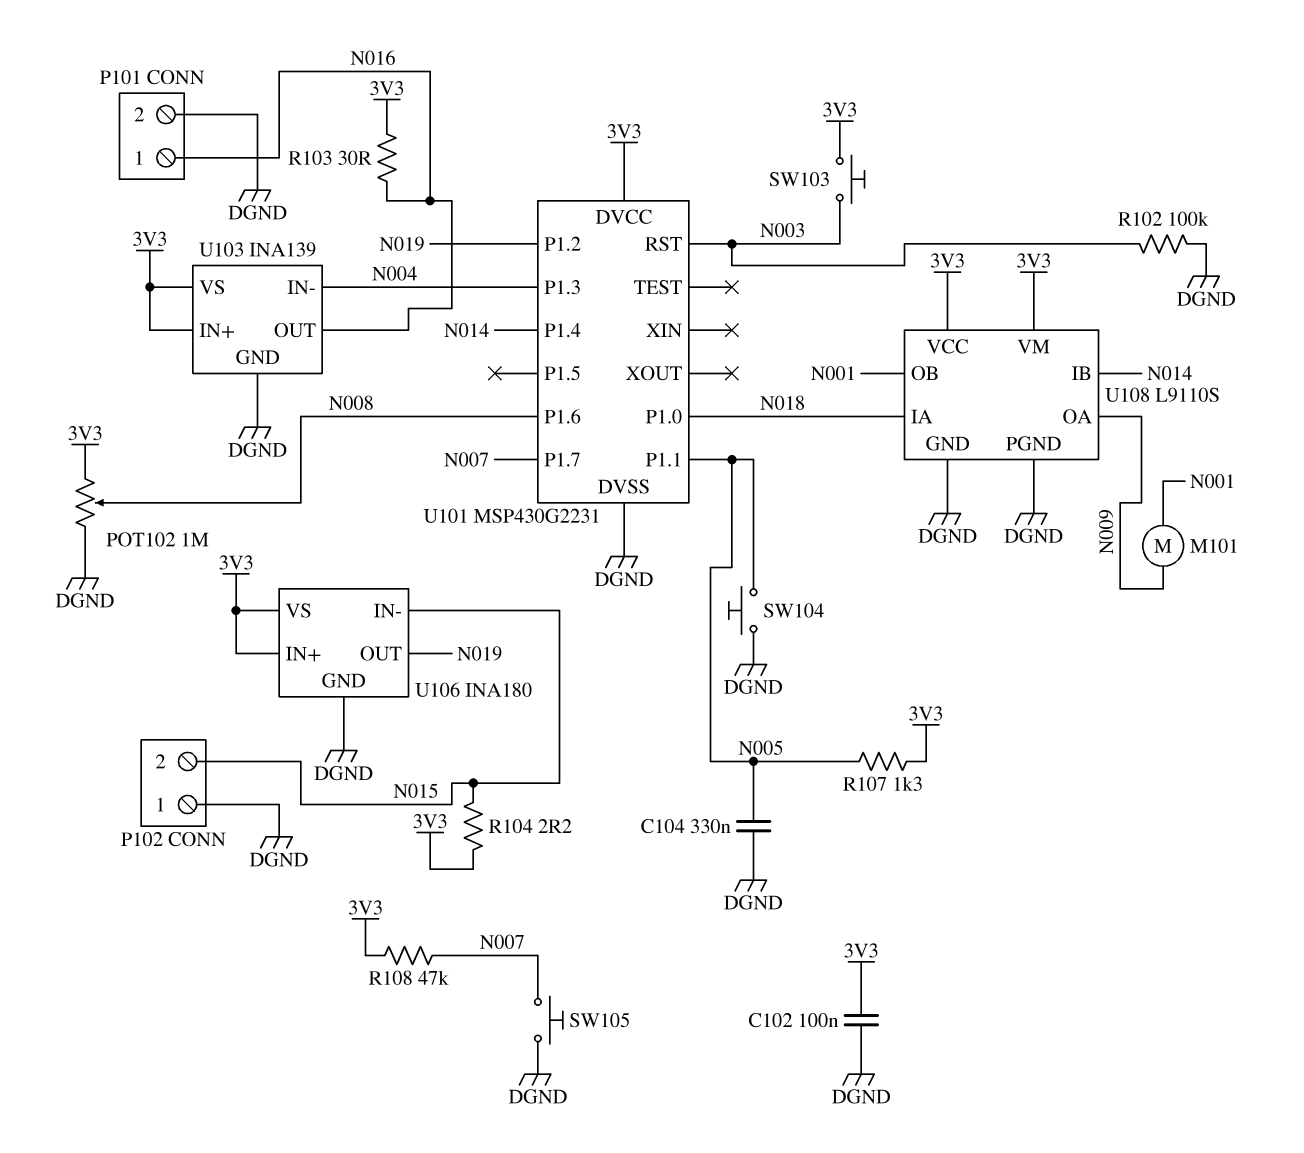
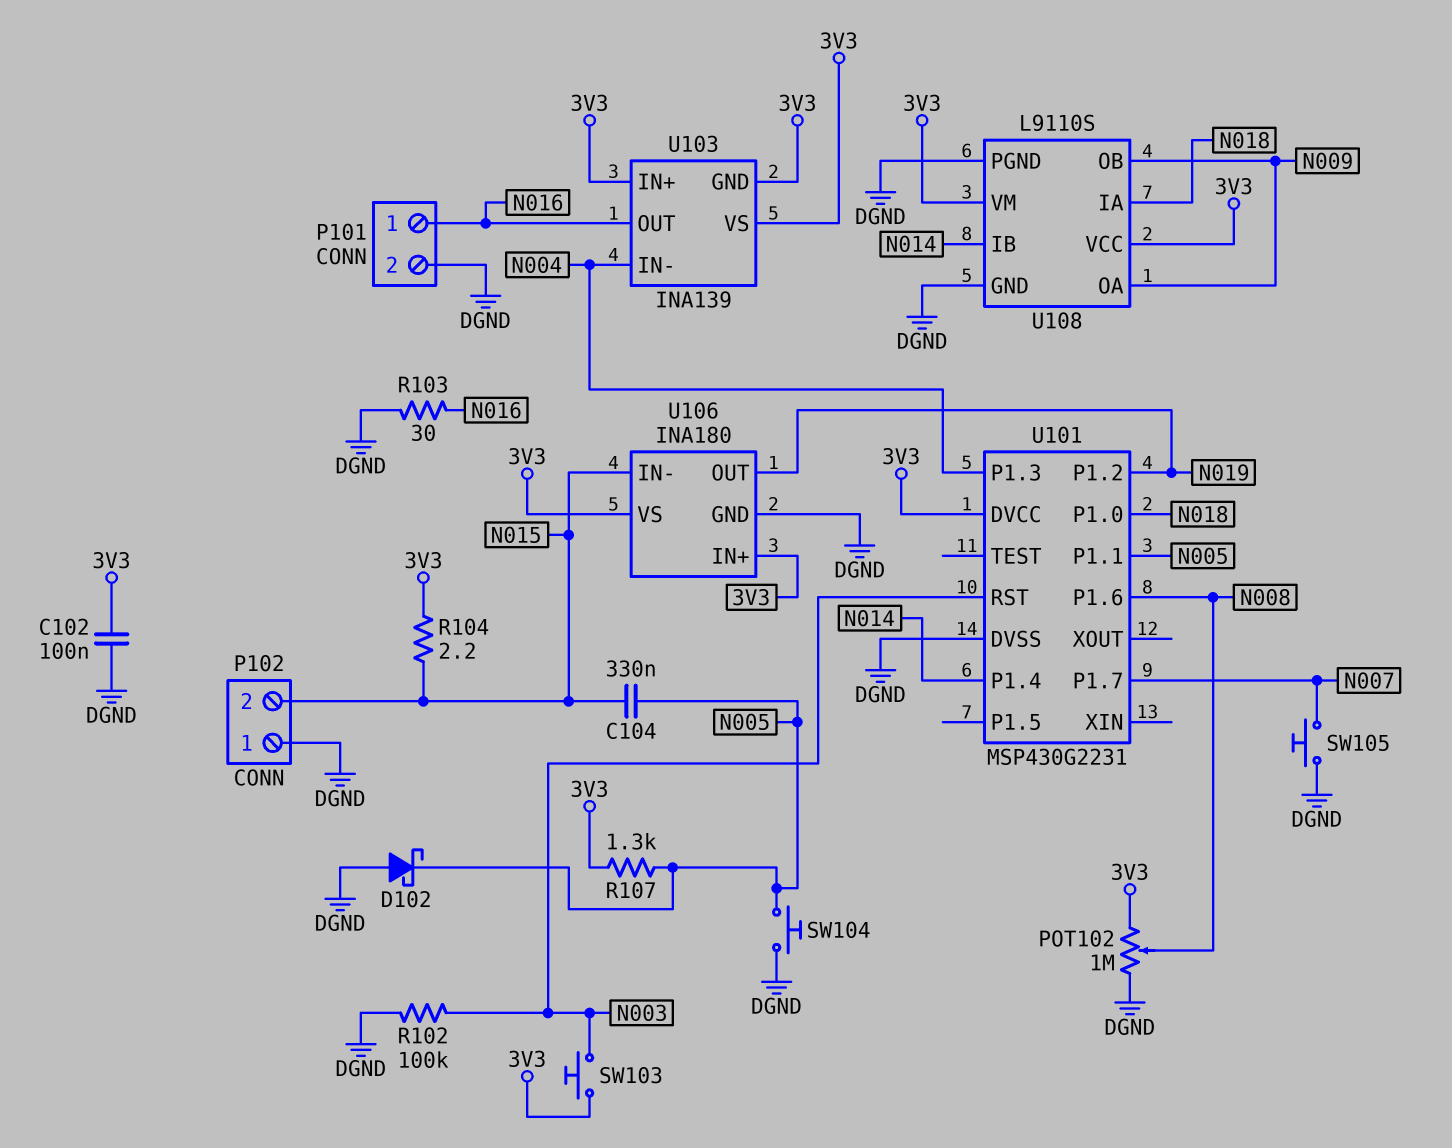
C104: 330nF (DGND, N005) -> 330nF (N005, N015)
D102: none -> schottky (A DGND, K N005)
M101: motor (N001, N009) -> none
R103: 30 (3V3, N016) -> 30 (DGND, N016)
R108: 47k (3V3, N007) -> none
U103 pin GND: DGND -> 3V3
U108 pin OB: N001 -> N009

